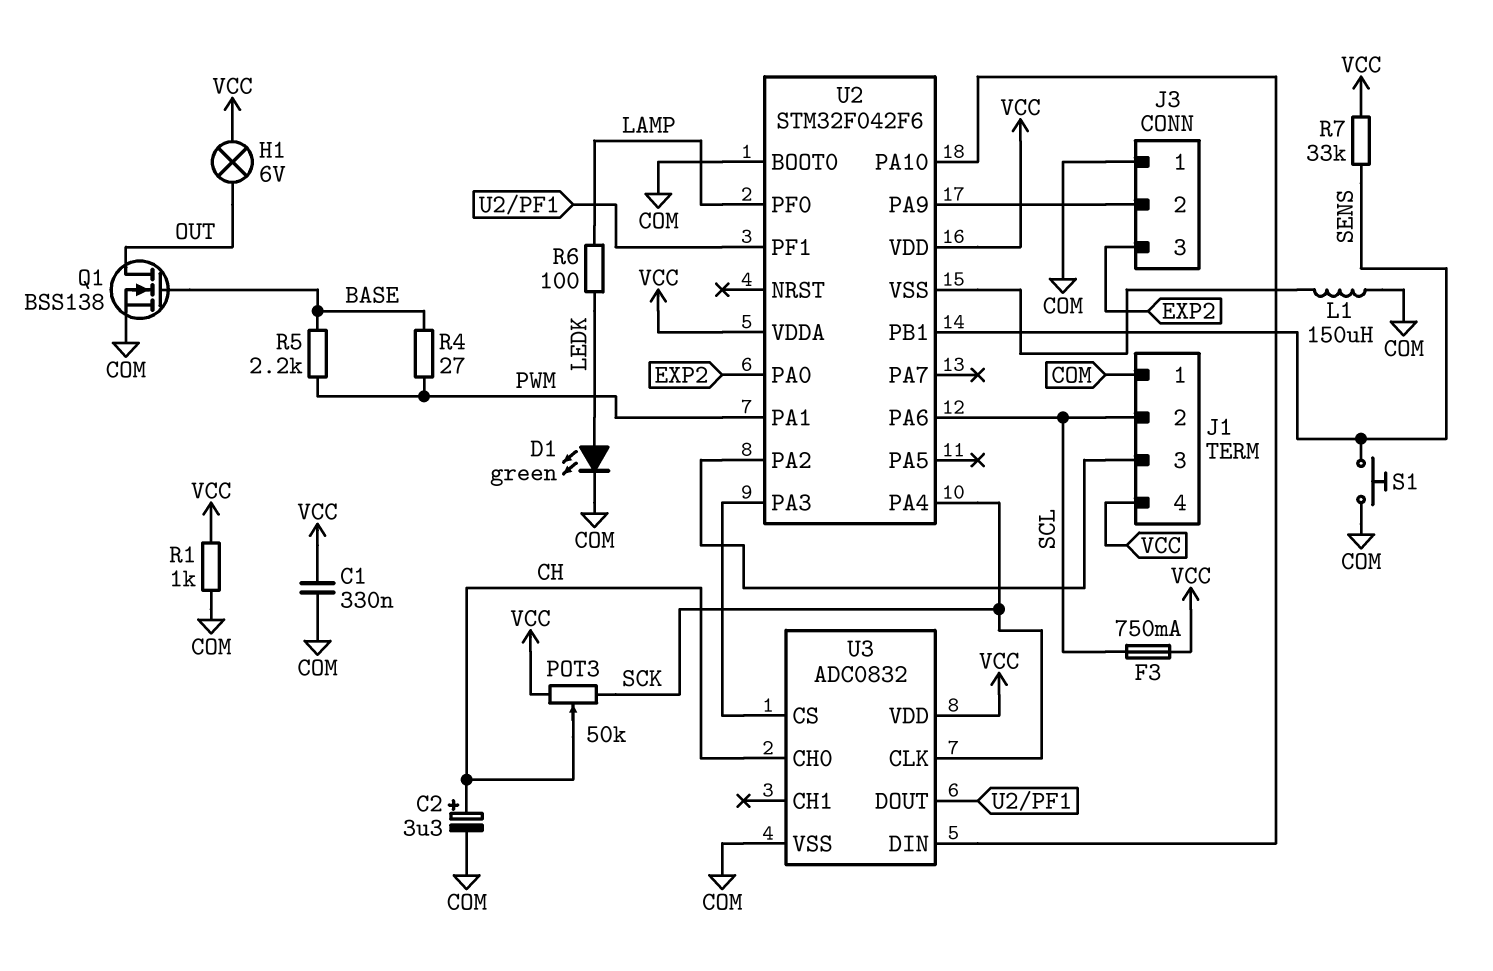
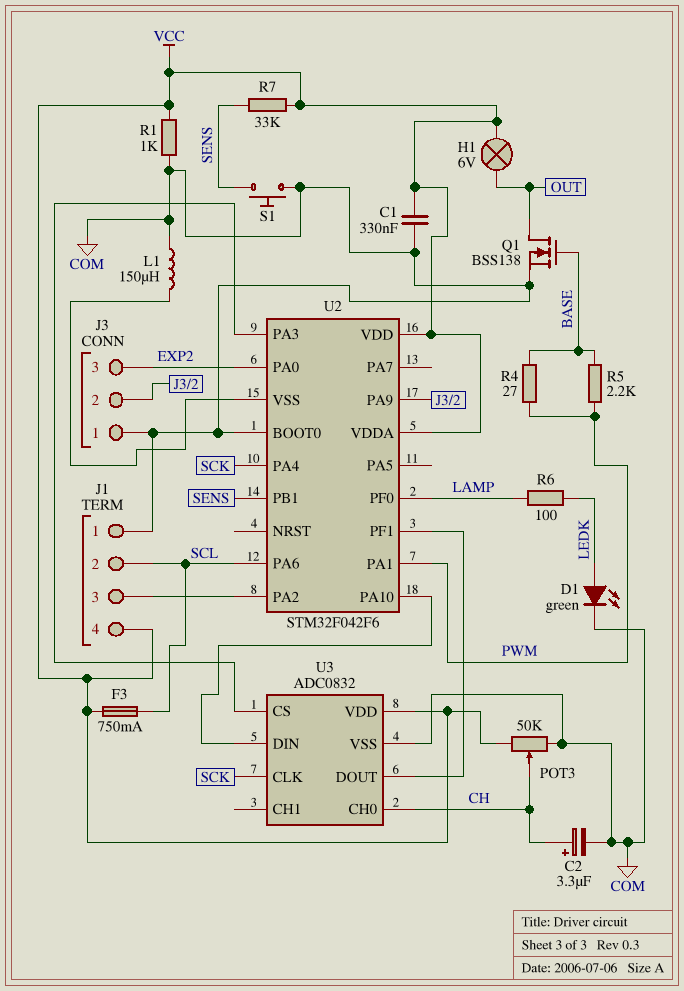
POT3: 50k (SCK, VCC, wiper CH) -> 50k (COM, VCC, wiper CH)

